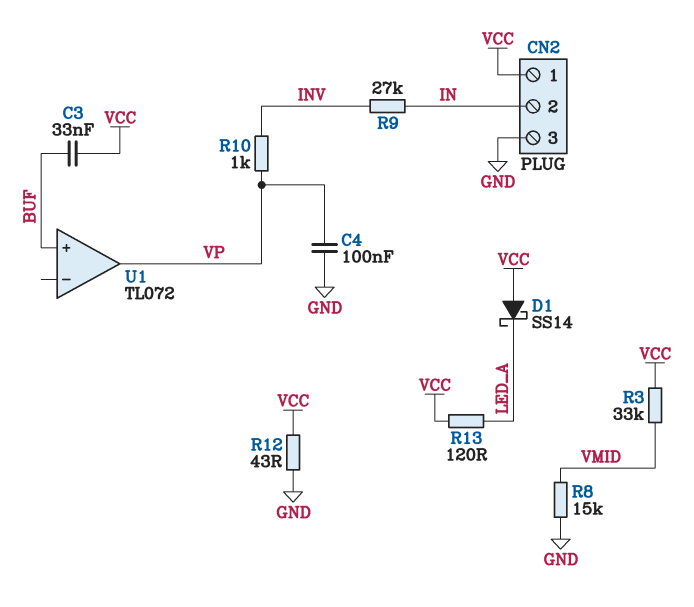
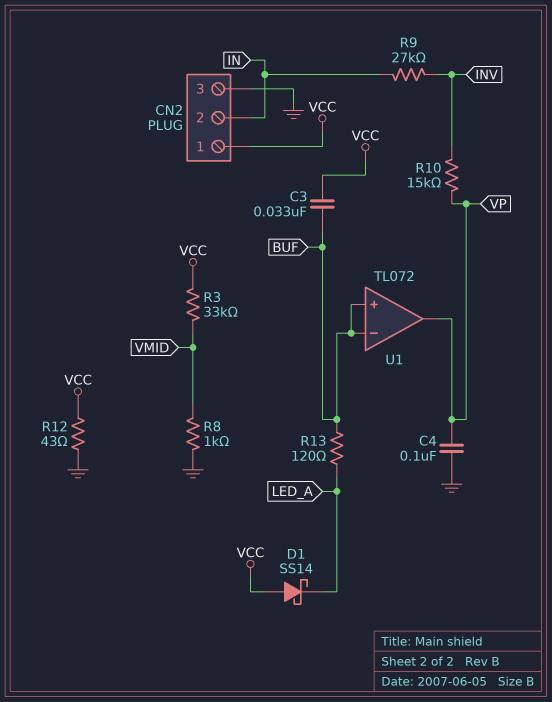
R8: 15k (GND, VMID) -> 1k (GND, VMID)
R10: 1k (INV, VP) -> 15k (INV, VP)
R13: 120 (LED_A, VCC) -> 120 (BUF, LED_A)
U1 pin in-: none -> BUF

